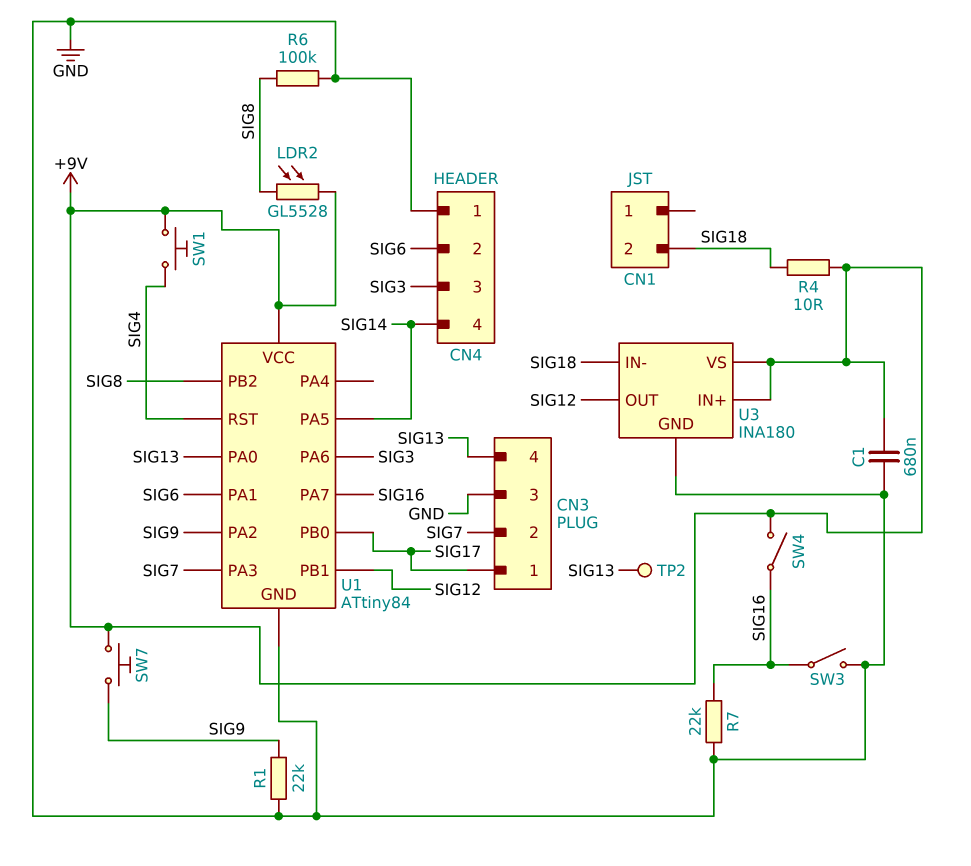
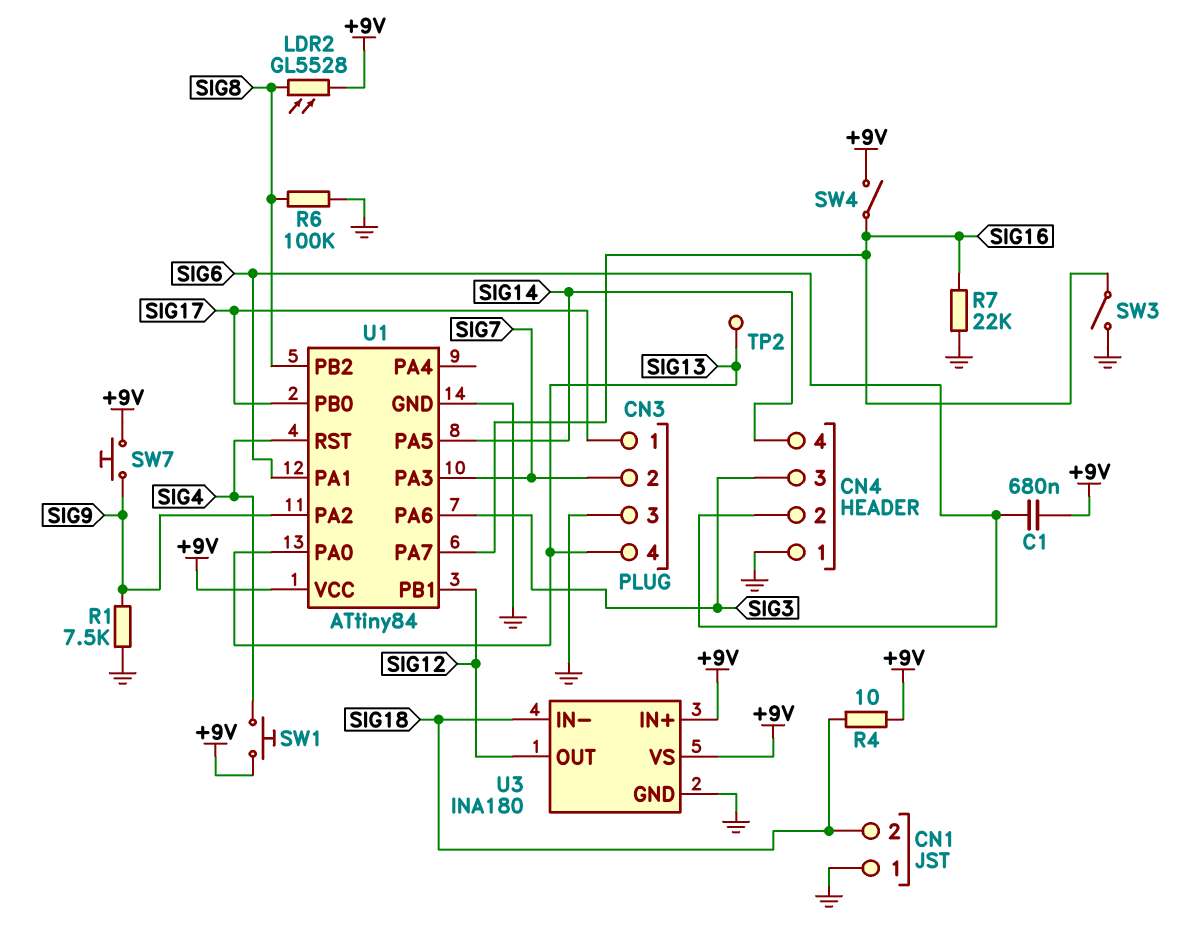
C1: 680nF (+9V, GND) -> 680nF (+9V, SIG6)
CN1 pin 1: none -> GND
R1: 22k (GND, SIG9) -> 7.5k (GND, SIG9)

